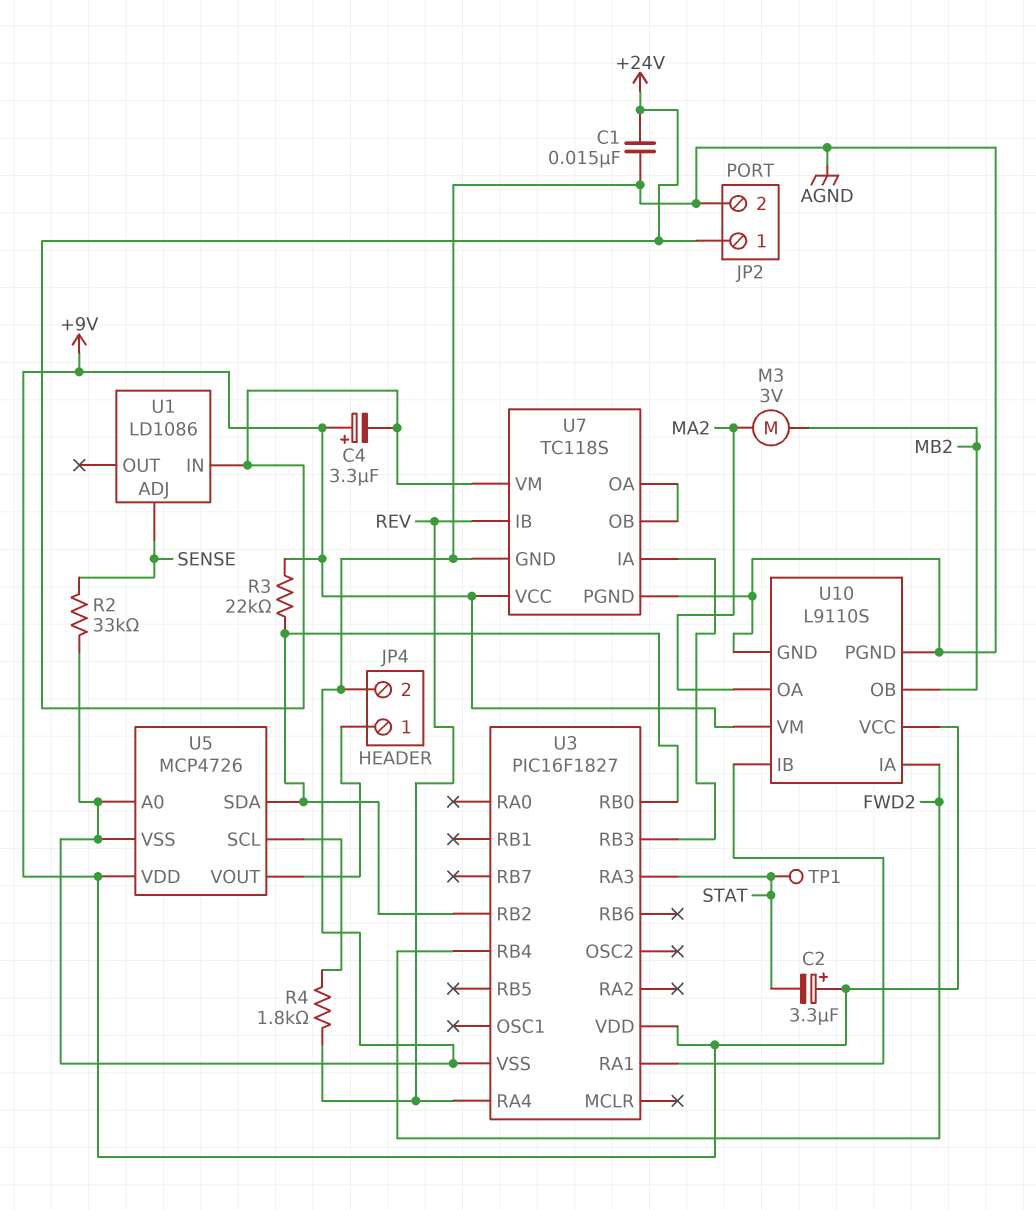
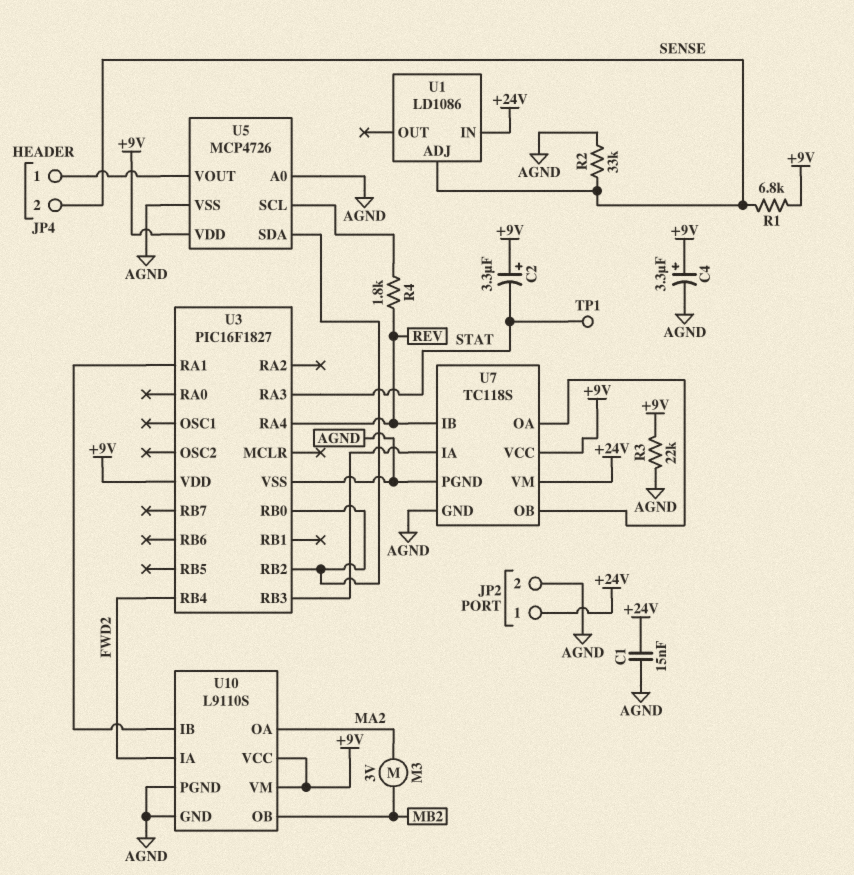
C4: 3.3uF (plus +9V, minus +24V) -> 3.3uF (plus +9V, minus AGND)
JP4 pin 2: AGND -> SENSE
R1: none -> 6.8k (+9V, SENSE)
R3: 22k (+9V, U3/RB0) -> 22k (+9V, AGND)

